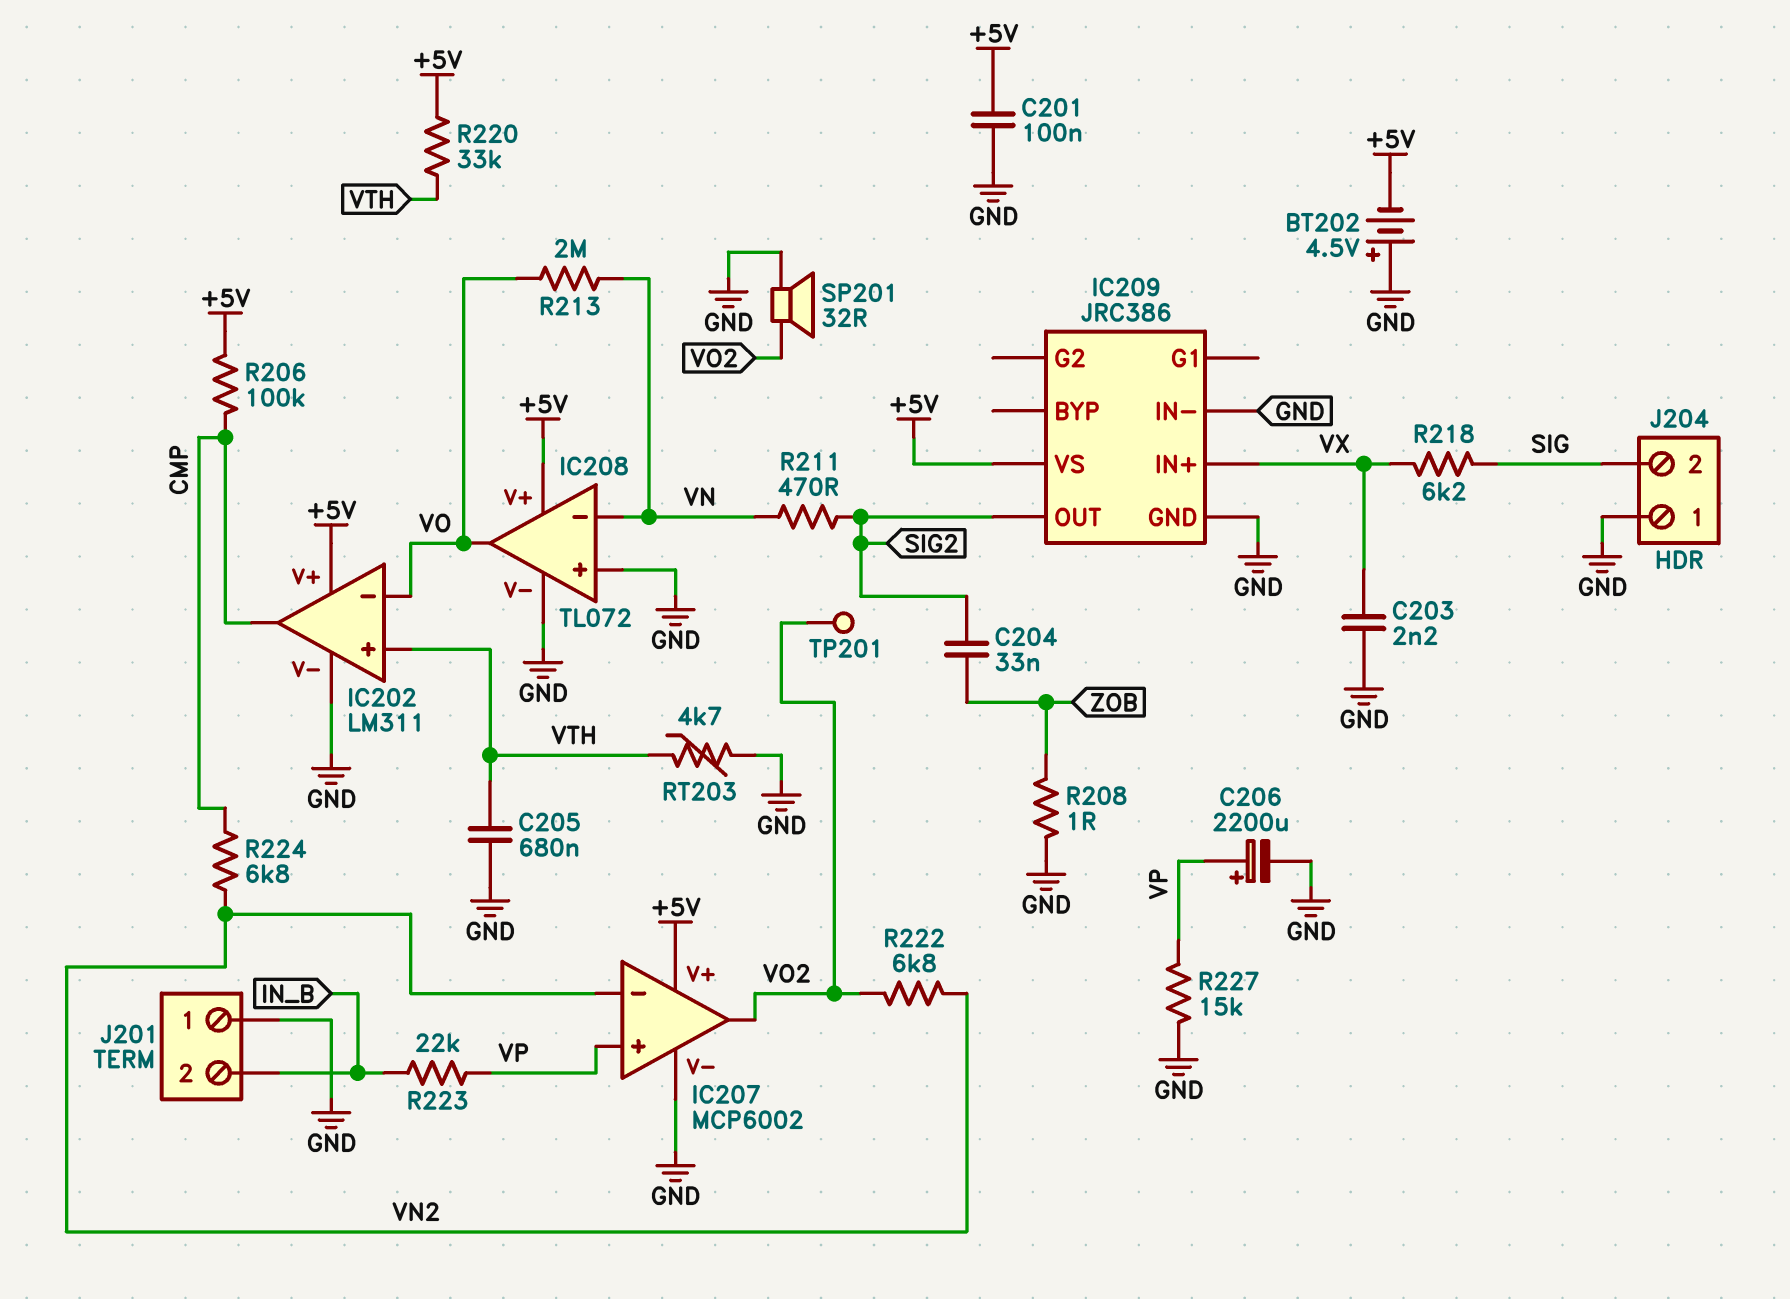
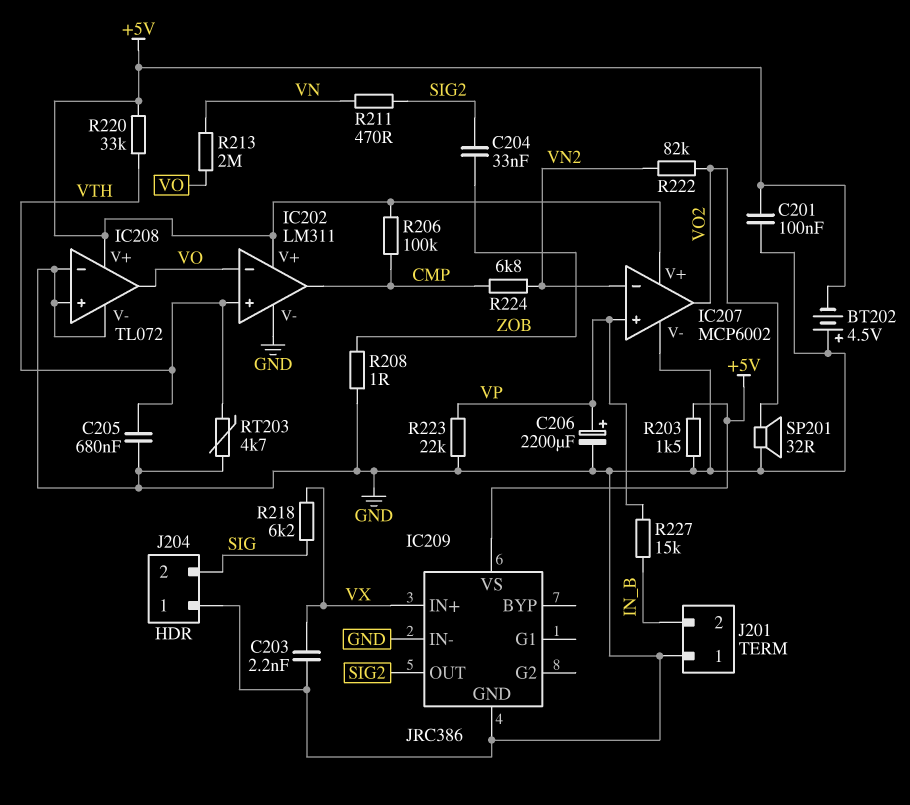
IC208 pin in-: VN -> GND
R203: none -> 1.5k (+5V, GND)
R222: 6.8k (VN2, VO2) -> 82k (VN2, VO2)
R223: 22k (IN_B, VP) -> 22k (GND, VP)
R227: 15k (GND, VP) -> 15k (IN_B, VP)
TP201: test point (VO2) -> none

